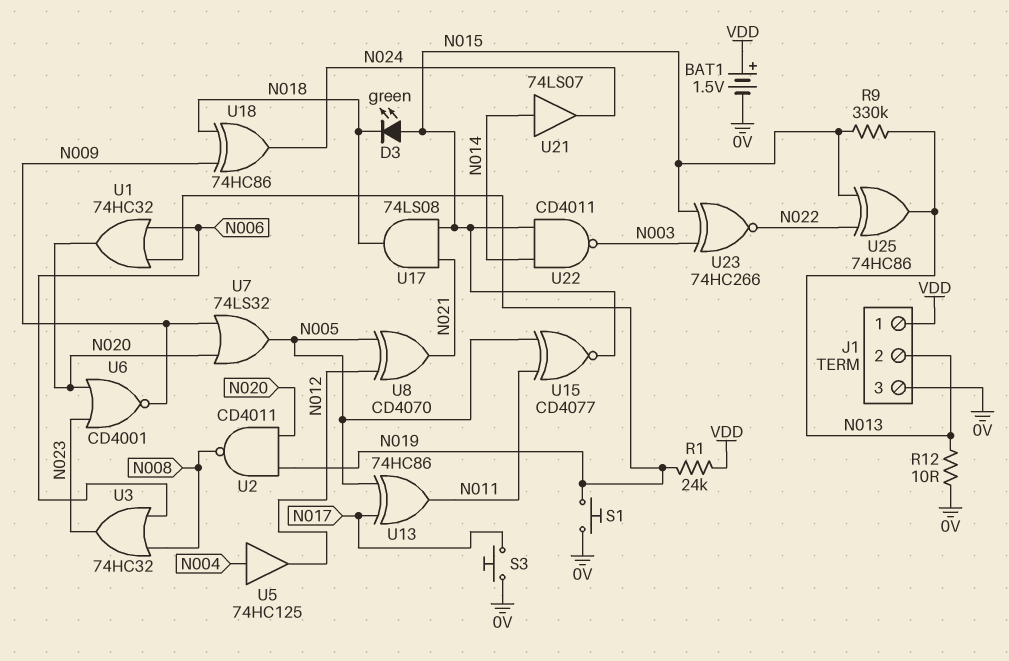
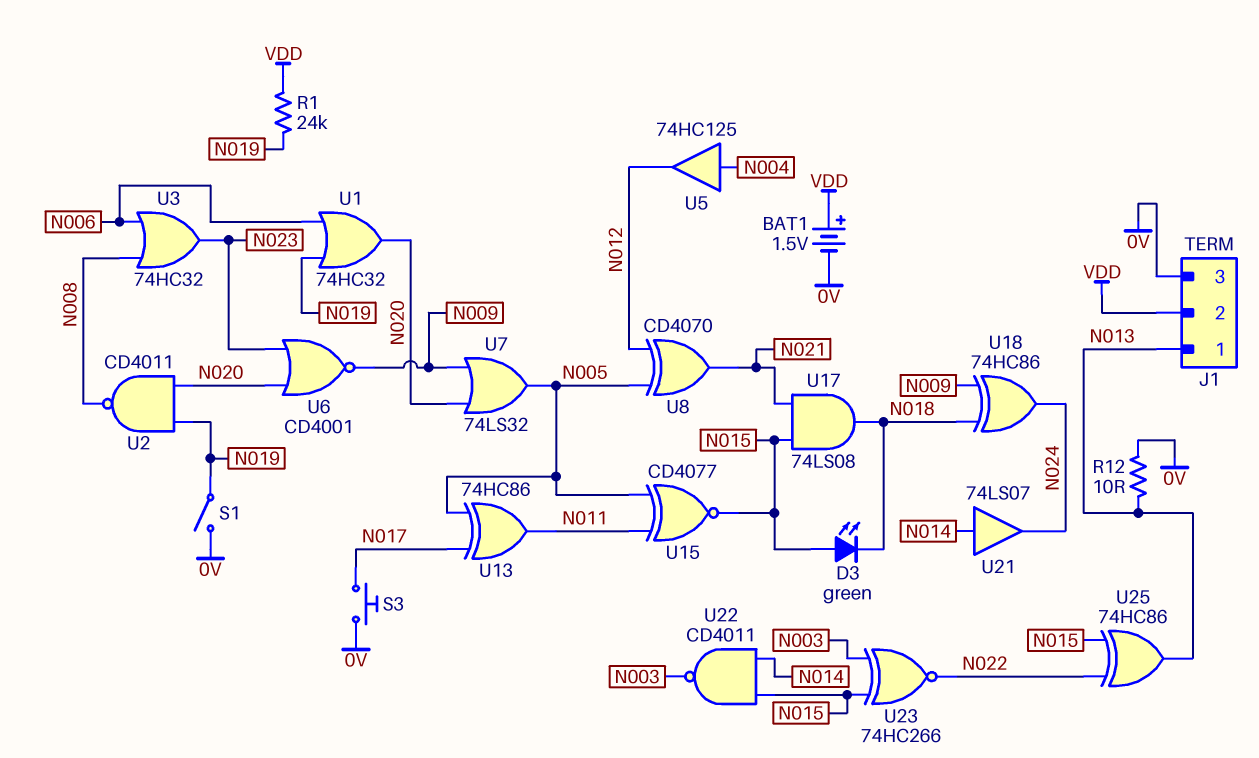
J1 pin 1: VDD -> N013
J1 pin 2: N013 -> VDD
R9: 330k (N013, N015) -> none
S1: button (0V, N019) -> switch (0V, N019)

